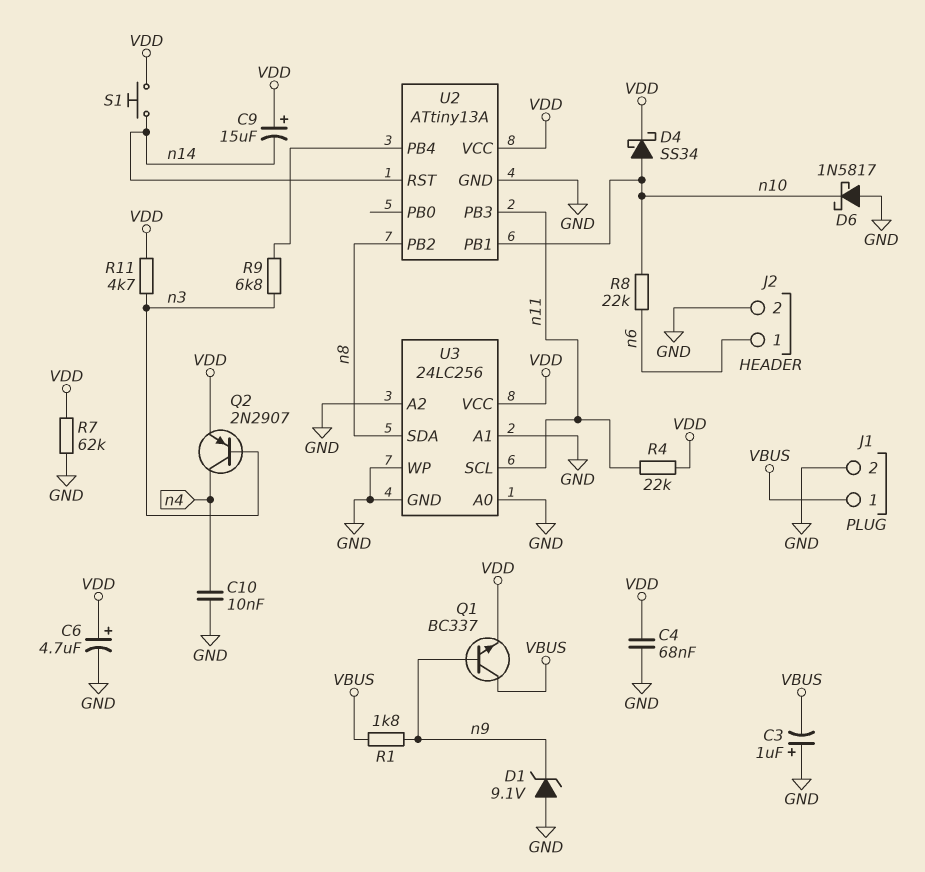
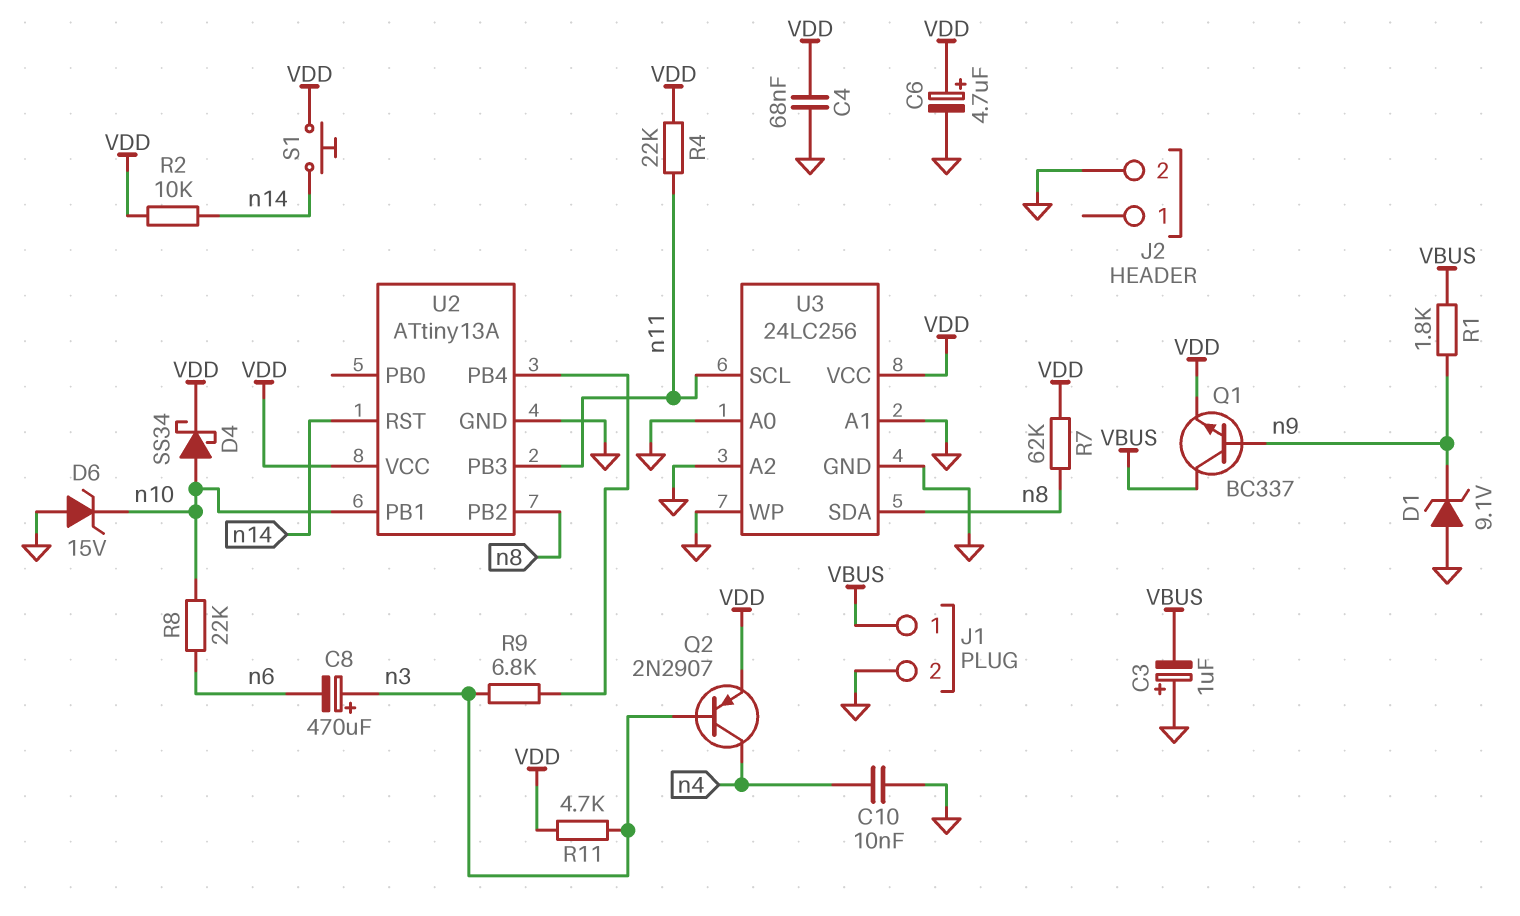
C8: none -> 470uF (plus n3, minus n6)
C9: 15uF (plus VDD, minus n14) -> none
D6: schottky 1N5817 (A GND, K n10) -> zener 15V (A GND, K n10)
J2 pin 1: n6 -> none
R2: none -> 10k (VDD, n14)
R7: 62k (GND, VDD) -> 62k (VDD, n8)

